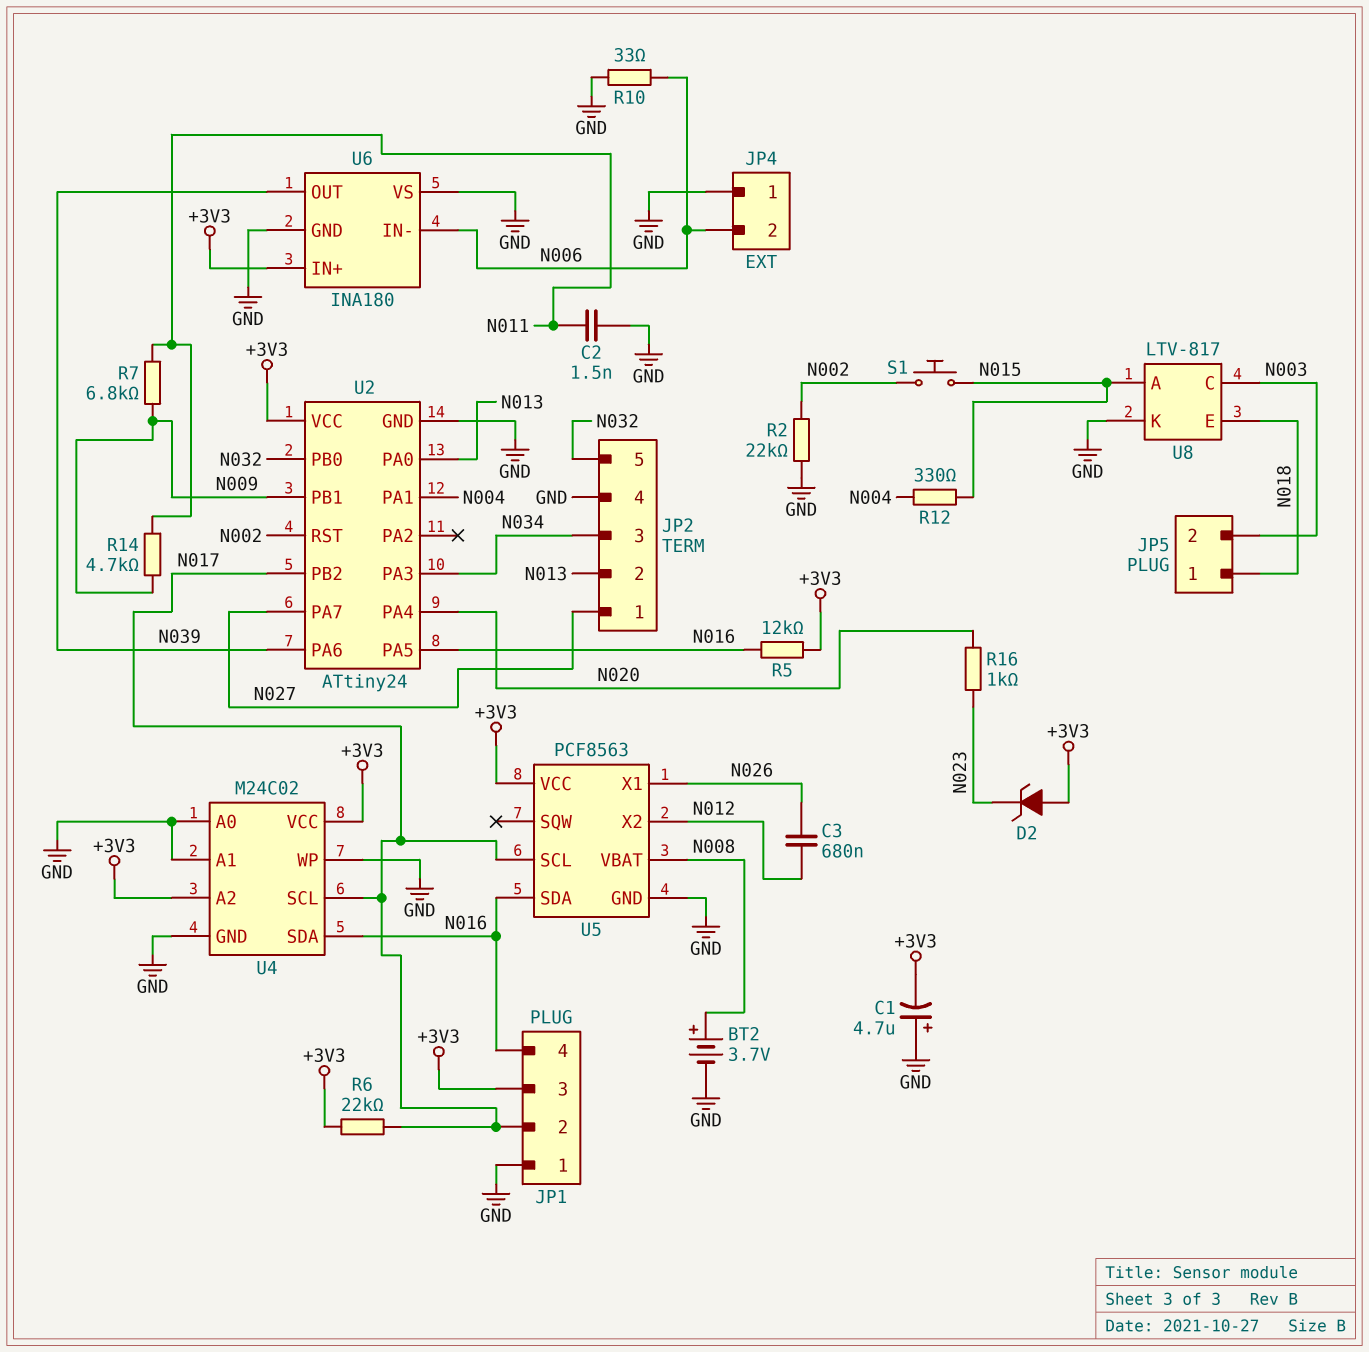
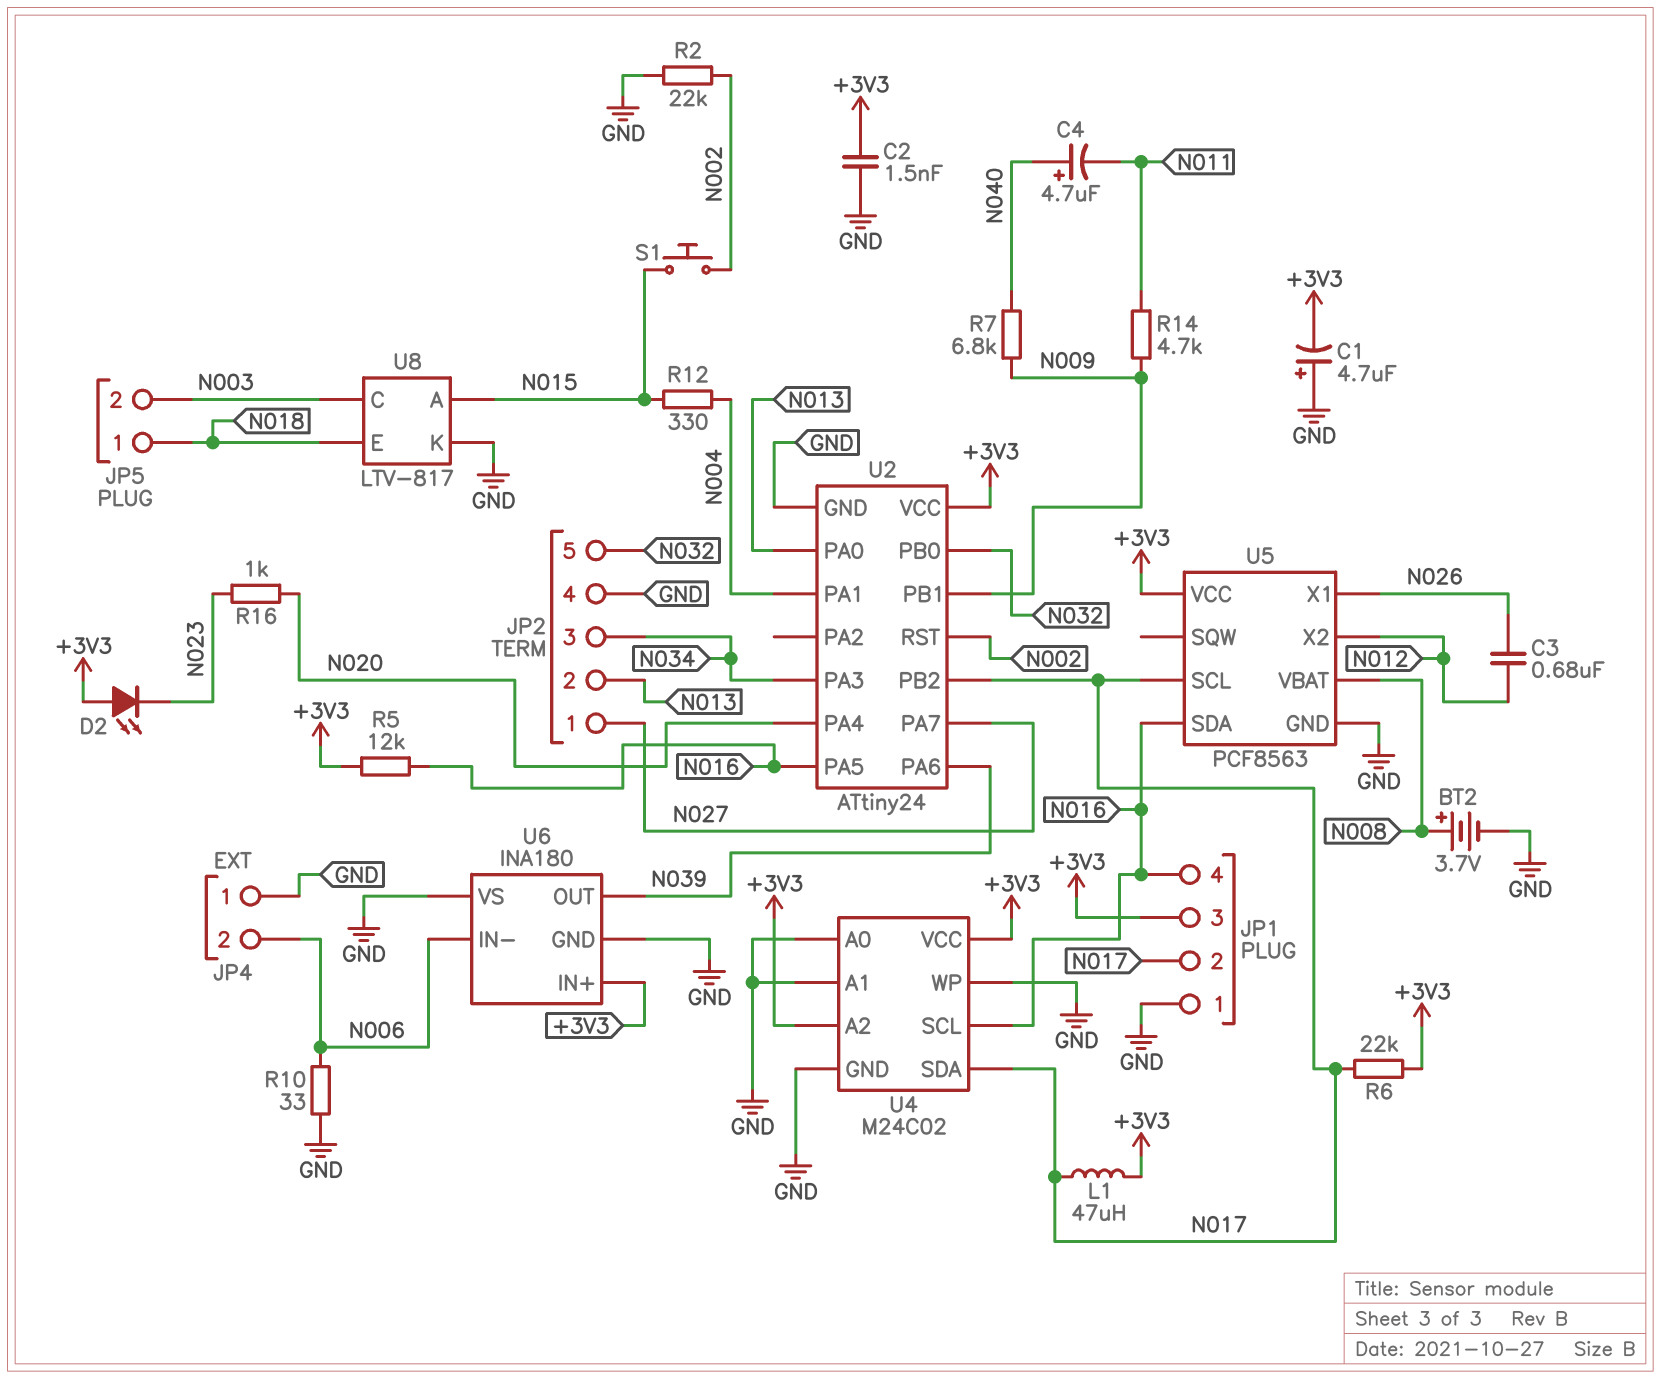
C2: 1.5nF (GND, N011) -> 1.5nF (+3V3, GND)
C4: none -> 4.7uF (plus N040, minus N011)
D2: zener (A +3V3, K N023) -> LED (A +3V3, K N023)
L1: none -> 47uH (+3V3, N017)
R7: 6.8k (N009, N011) -> 6.8k (N009, N040)
U4 pin SCL: N017 -> N016
U4 pin SDA: N016 -> N017

